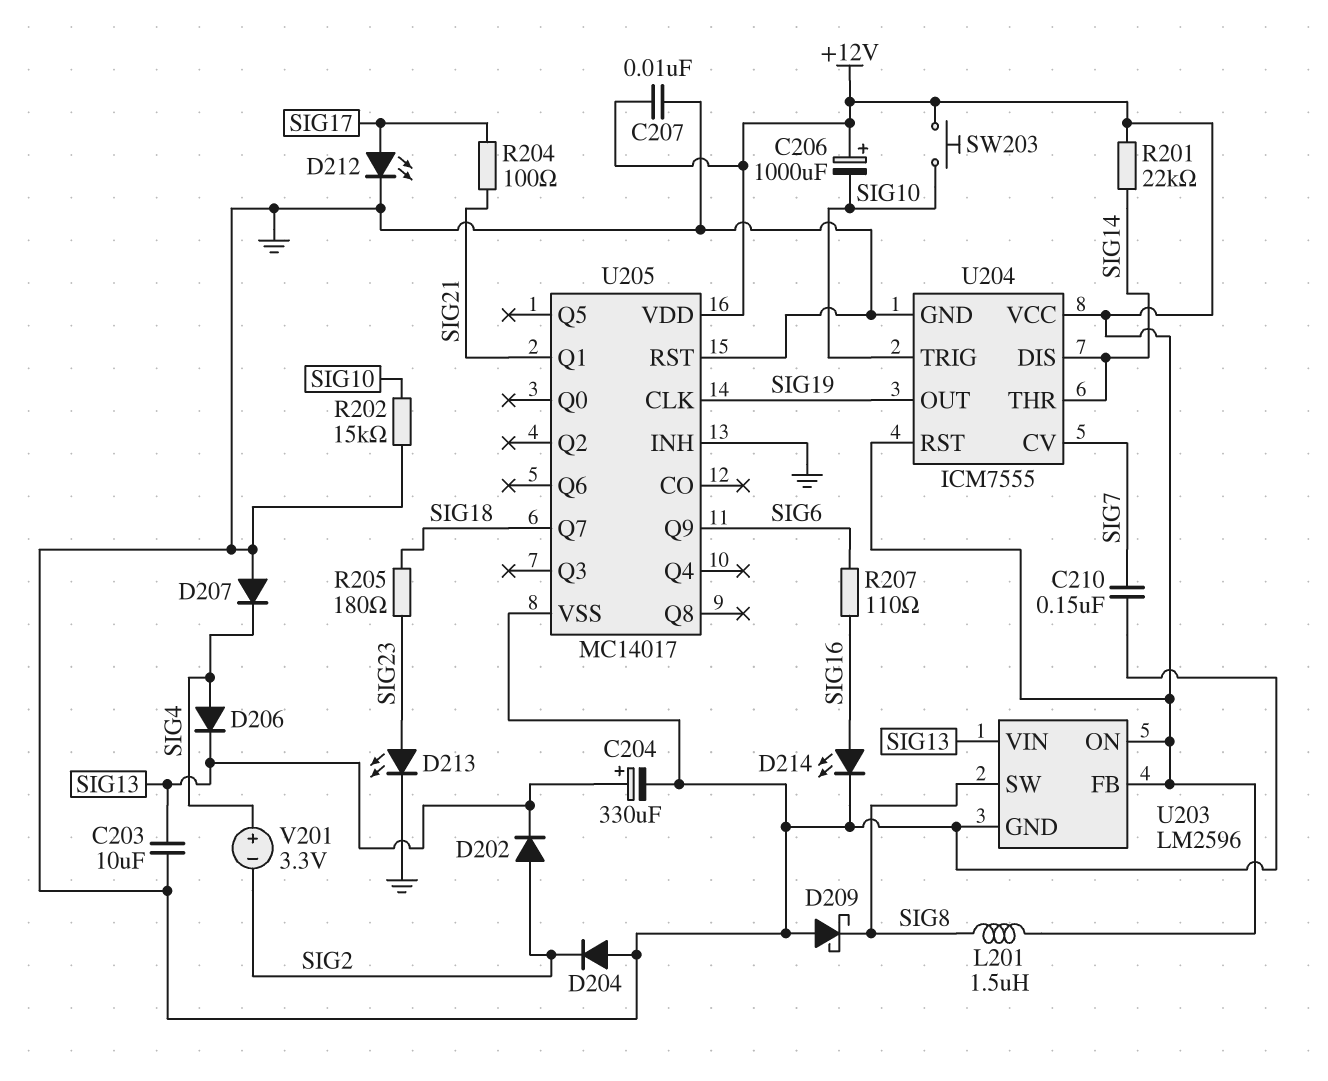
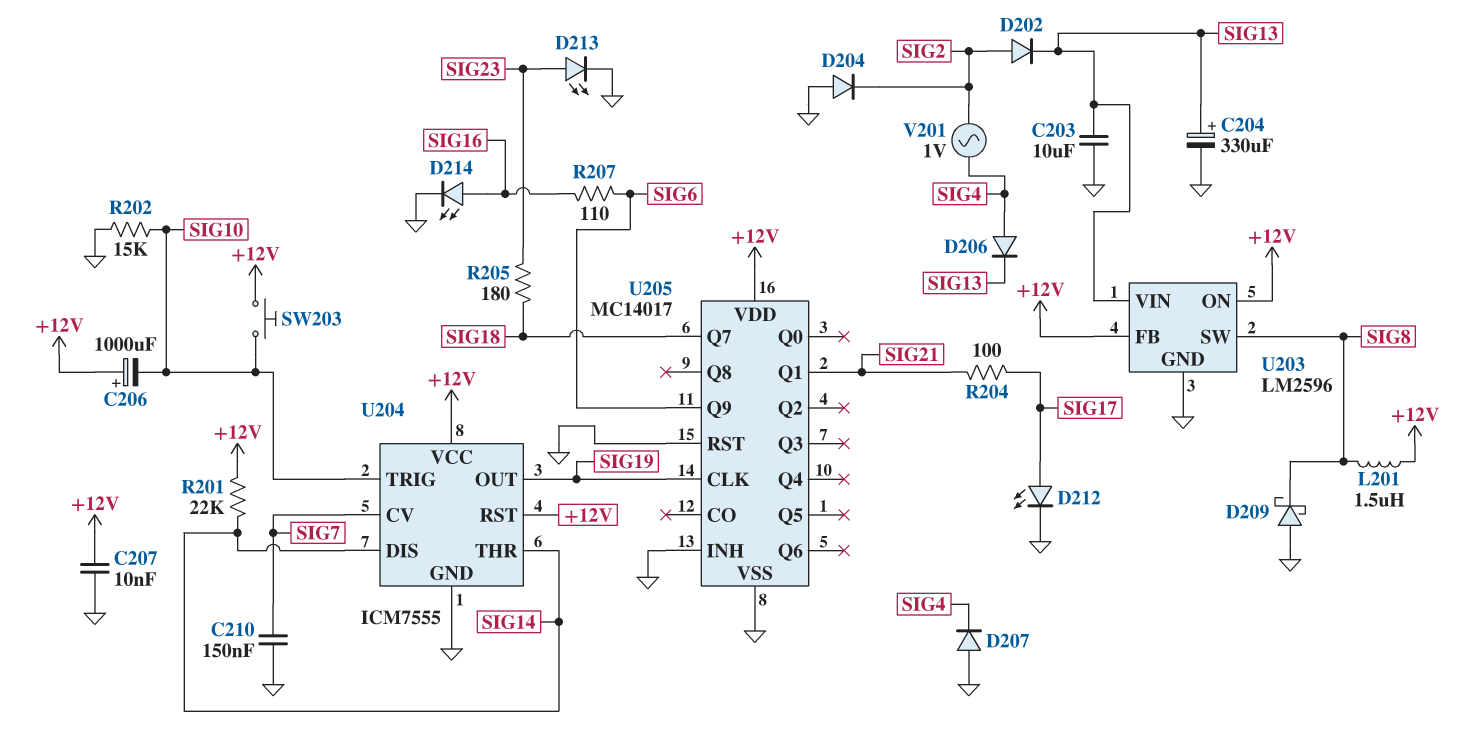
V201: 3.3V (plus SIG4, minus SIG2) -> AC 1V (SIG2, SIG4)

